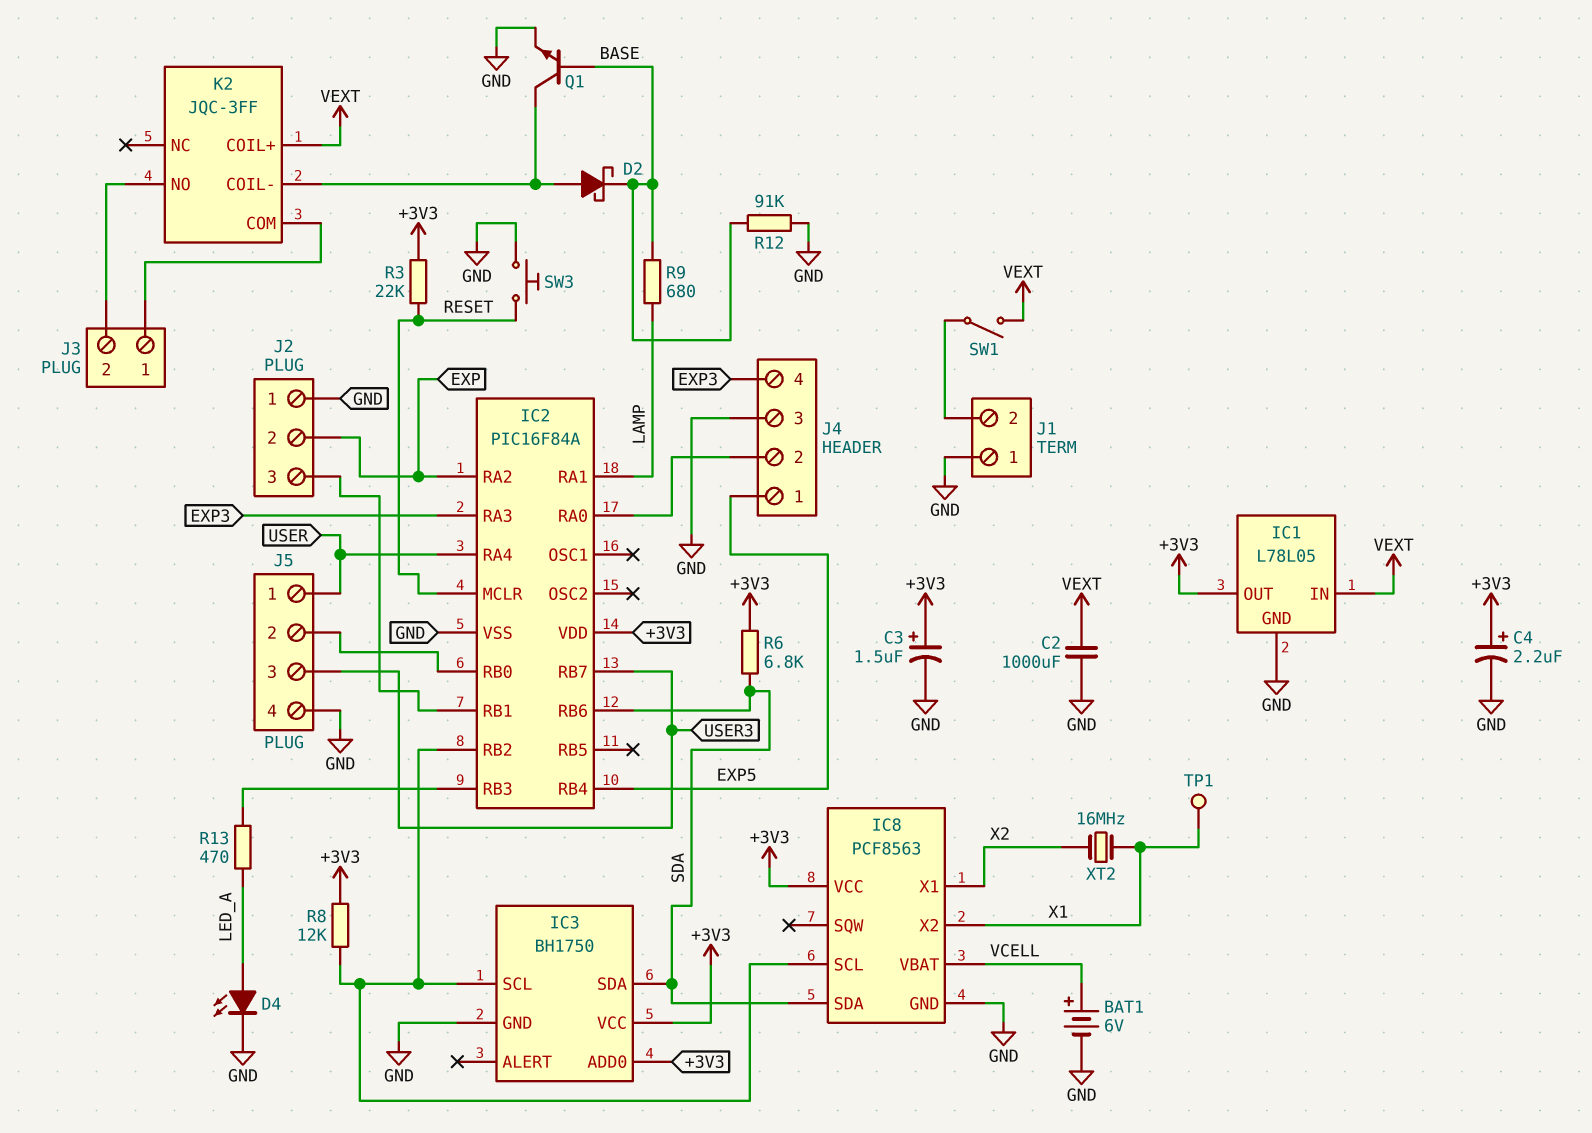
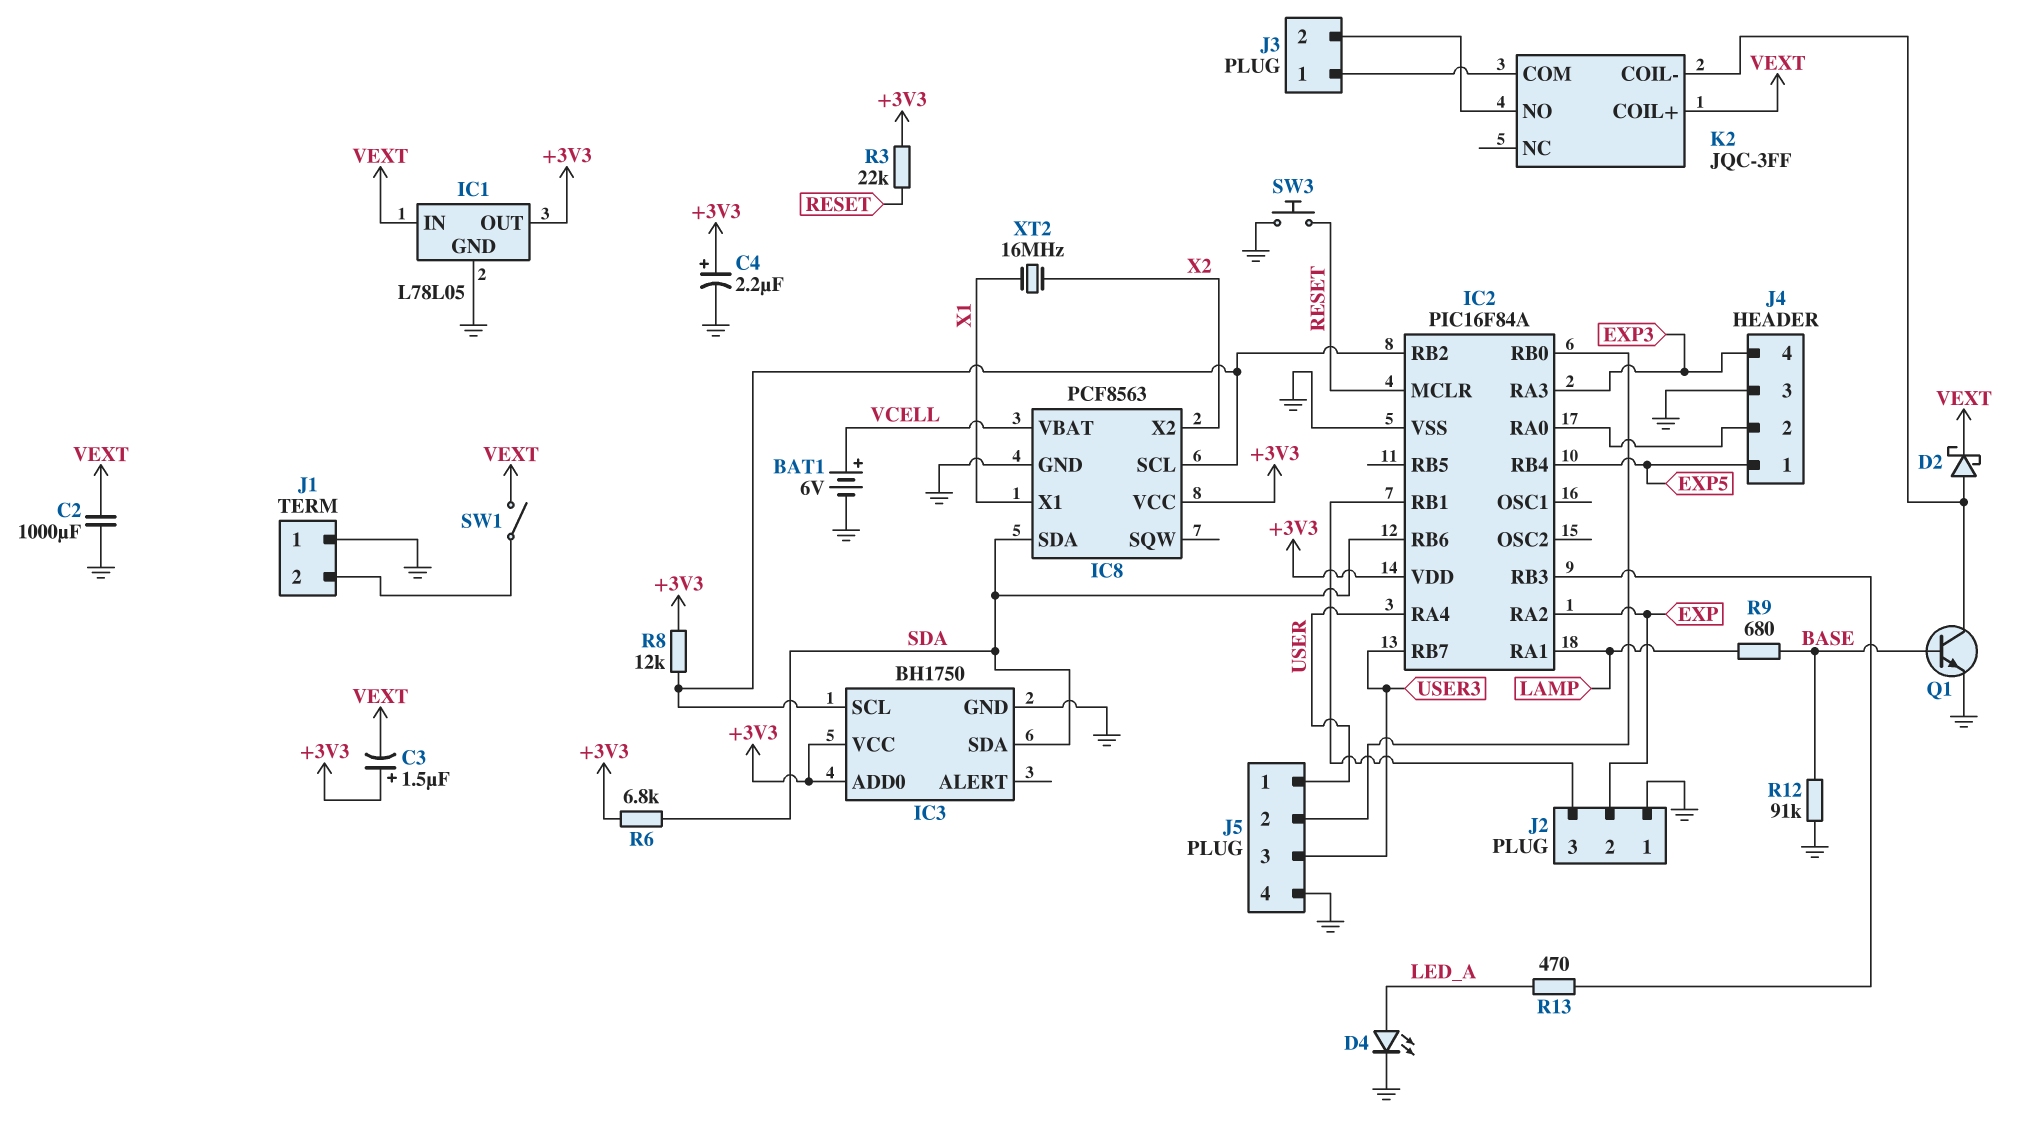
C3: 1.5uF (plus +3V3, minus GND) -> 1.5uF (plus +3V3, minus VEXT)
D2: schottky (A K2/COIL-, K BASE) -> schottky (A K2/COIL-, K VEXT)
IC8 pin X1: X2 -> X1
IC8 pin X2: X1 -> X2
TP1: test point (X1) -> none

